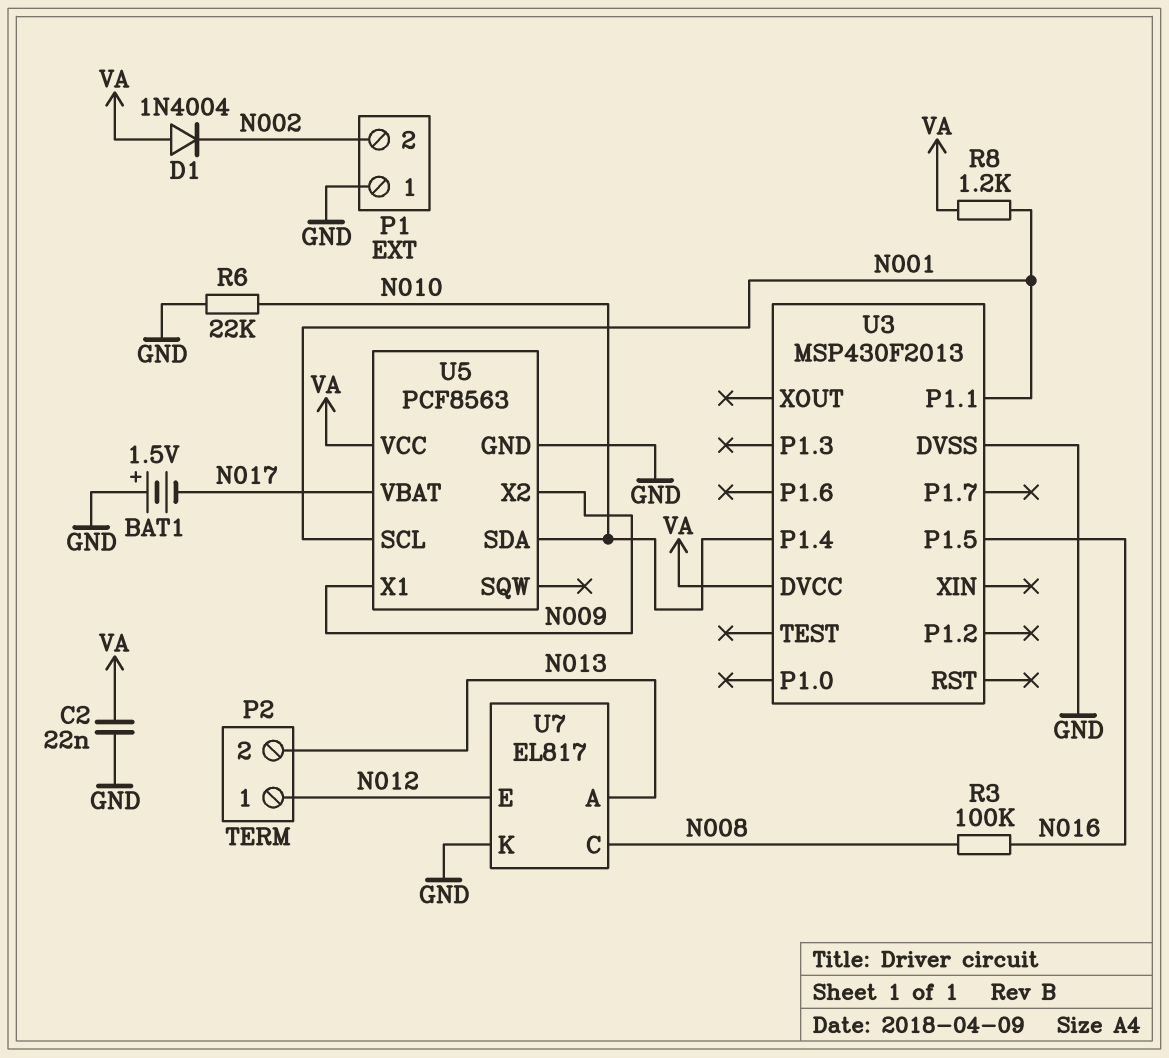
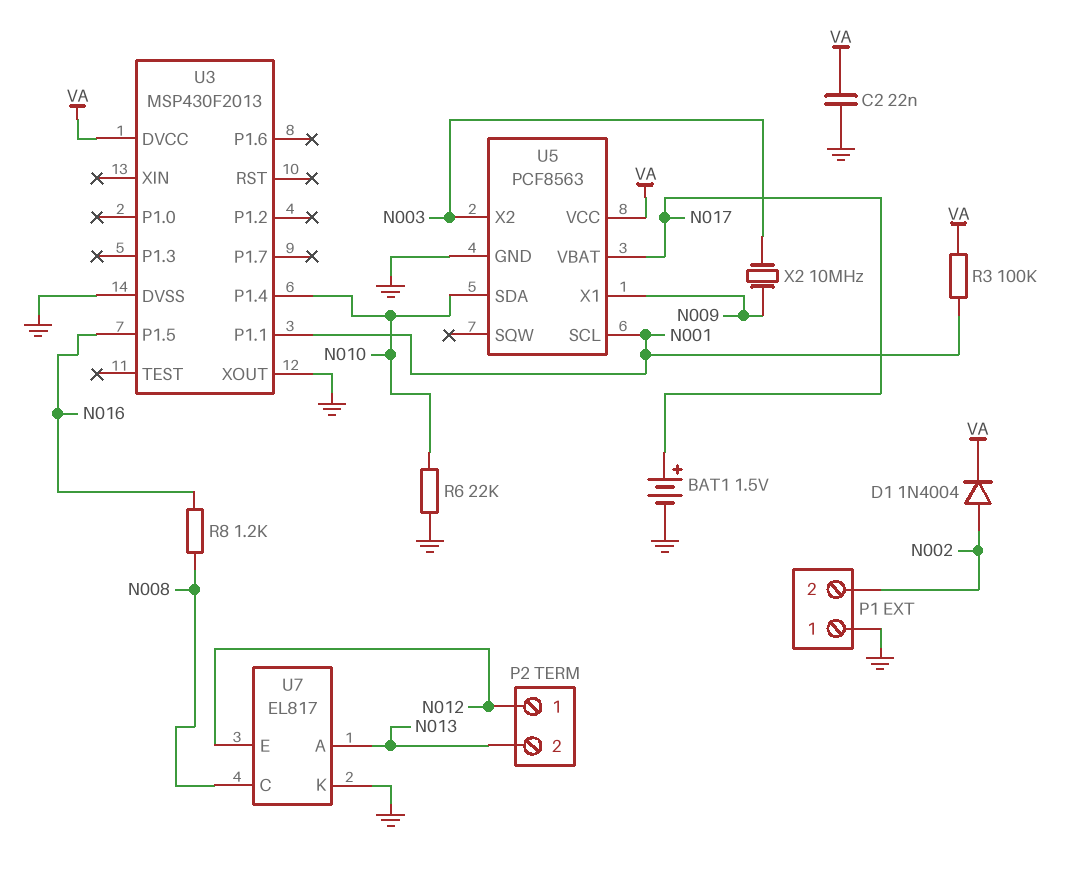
BAT1: 1.5V (plus GND, minus N017) -> 1.5V (plus N017, minus GND)
D1: diode 1N4004 (A VA, K N002) -> diode 1N4004 (A N002, K VA)
R3: 100k (N008, N016) -> 100k (N001, VA)
R8: 1.2k (N001, VA) -> 1.2k (N008, N016)
U3 pin XOUT: none -> GND
U5 pin X2: N009 -> N003
X2: none -> 10MHz (N003, N009)

